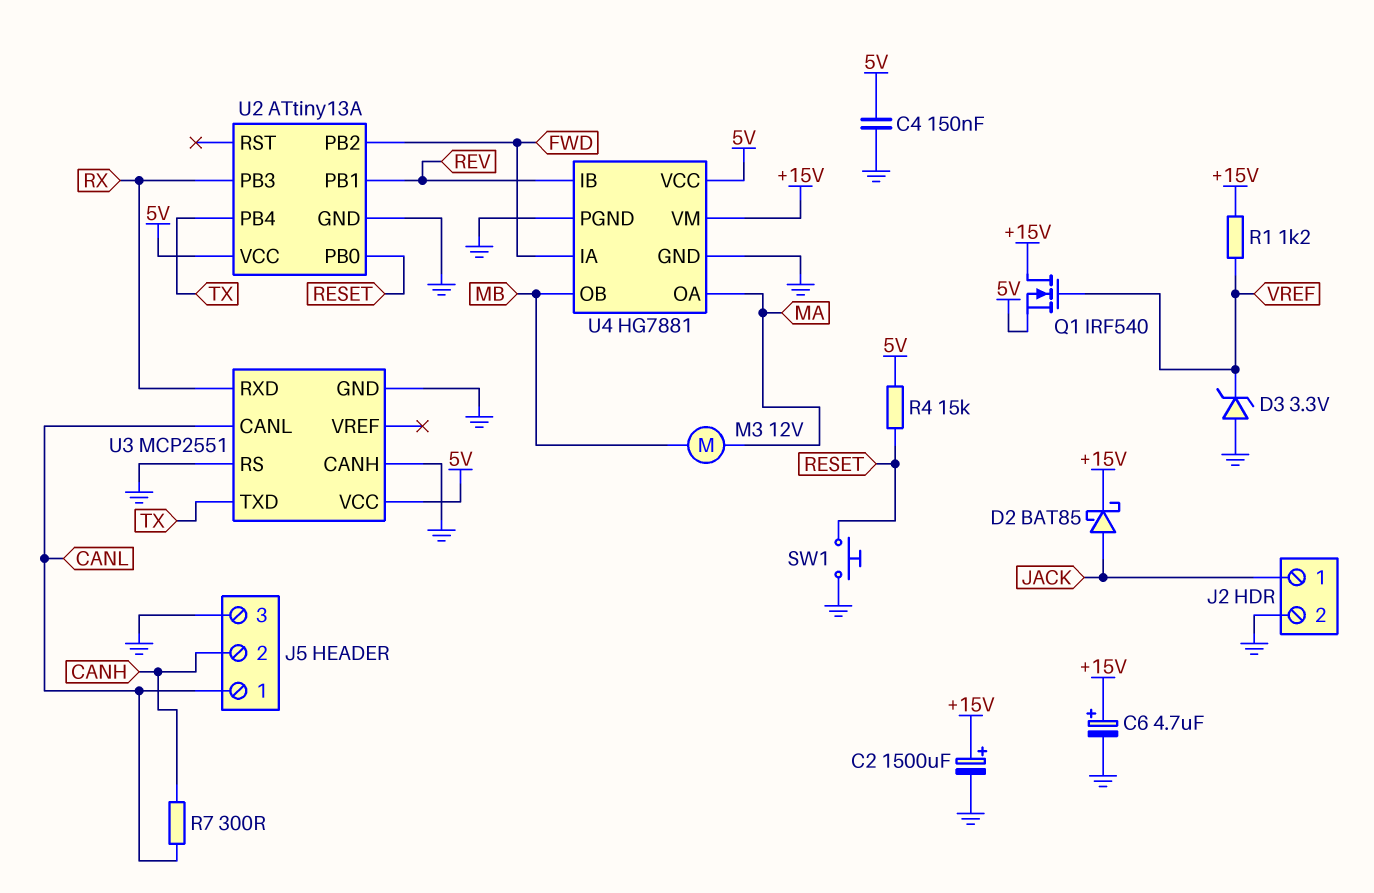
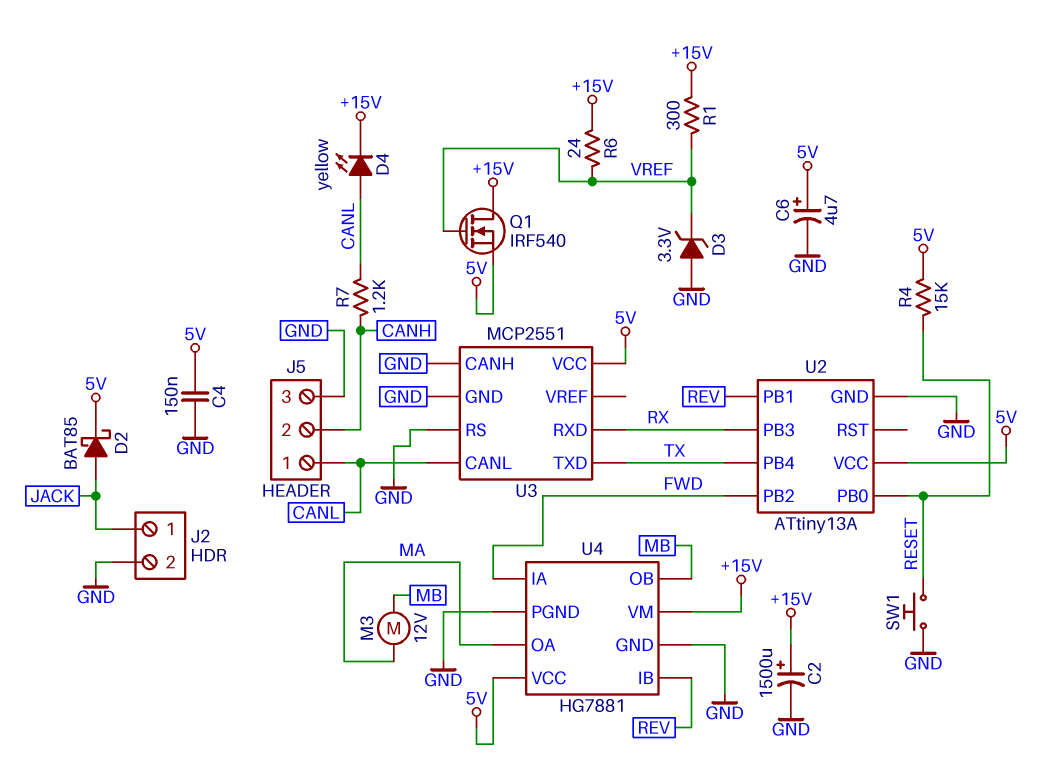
C6: 4.7uF (plus +15V, minus GND) -> 4.7uF (plus 5V, minus GND)
D2: schottky BAT85 (A JACK, K +15V) -> schottky BAT85 (A JACK, K 5V)
D4: none -> LED yellow (A CANL, K +15V)
R1: 1.2k (+15V, VREF) -> 300 (+15V, VREF)
R6: none -> 24 (+15V, VREF)
R7: 300 (CANH, CANL) -> 1.2k (CANH, CANL)

